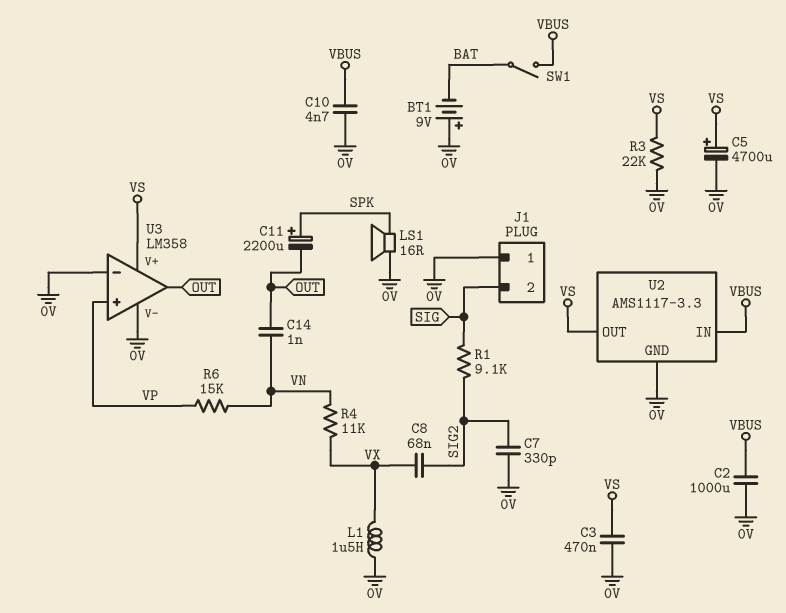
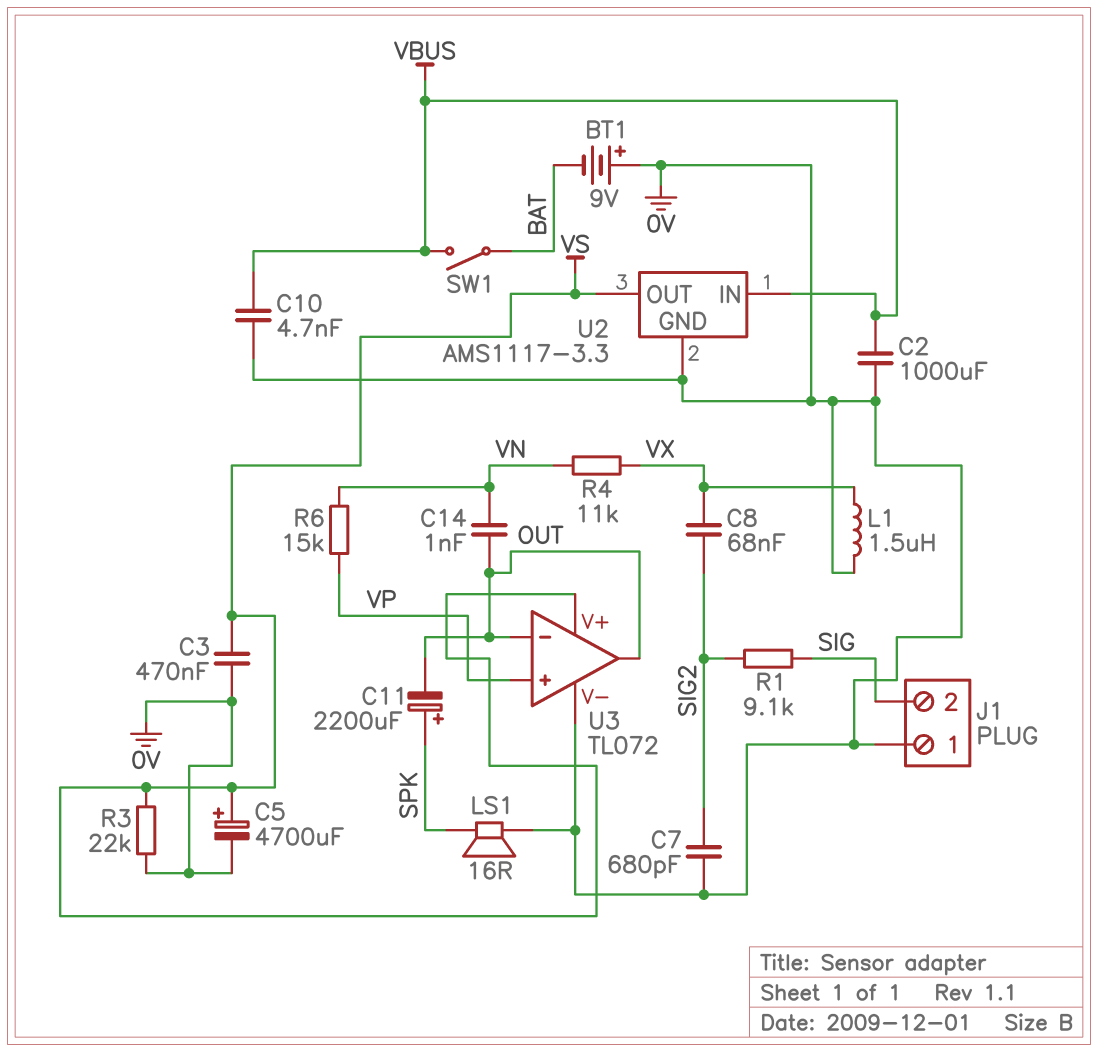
C7: 330pF (0V, SIG2) -> 680pF (0V, SIG2)
U3: LM358 -> TL072
U3 pin in-: 0V -> OUT

